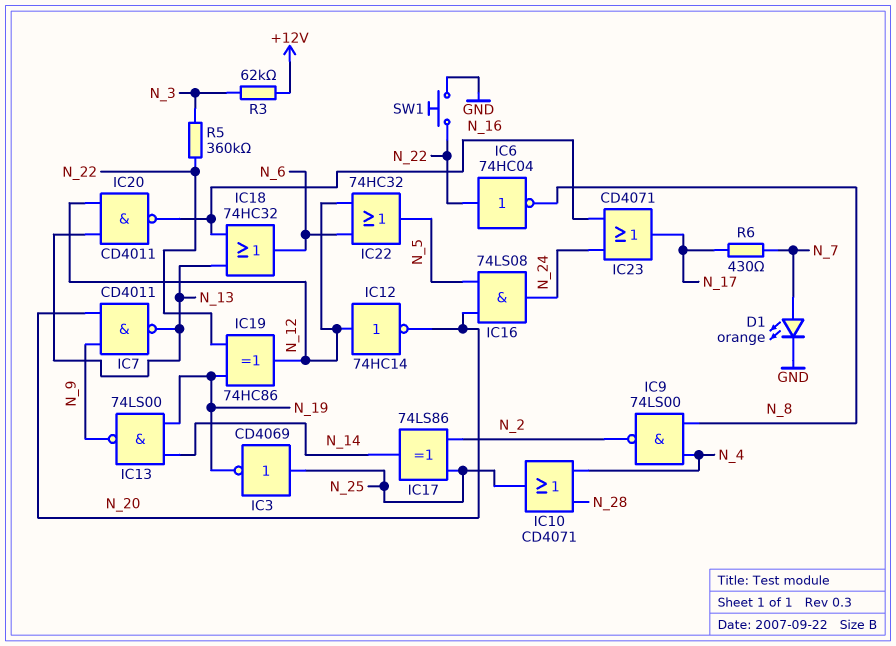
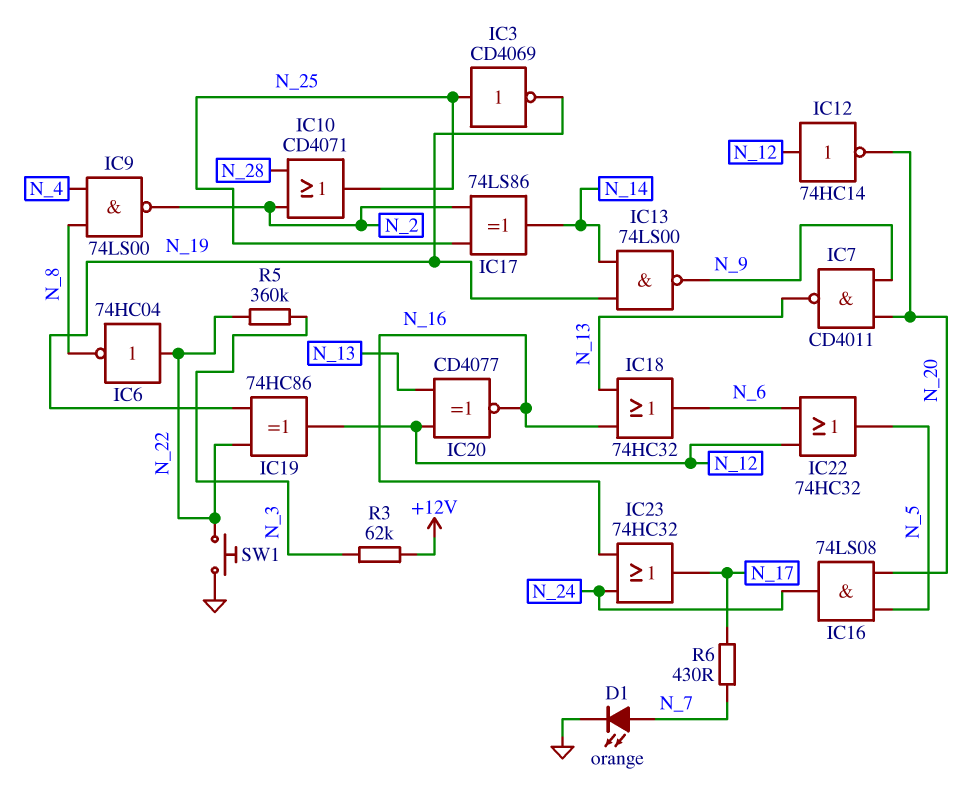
IC10: OR CD4071 (in N_4, in N_28, out N_25) -> OR CD4071 (in N_2, in N_28, out N_25)
IC20: NAND CD4011 (in N_12, in N_13, out N_16) -> XNOR CD4077 (in N_12, in N_13, out N_16)
IC23: OR CD4071 (in N_16, in N_24, out N_17) -> OR 74HC32 (in N_16, in N_24, out N_17)

